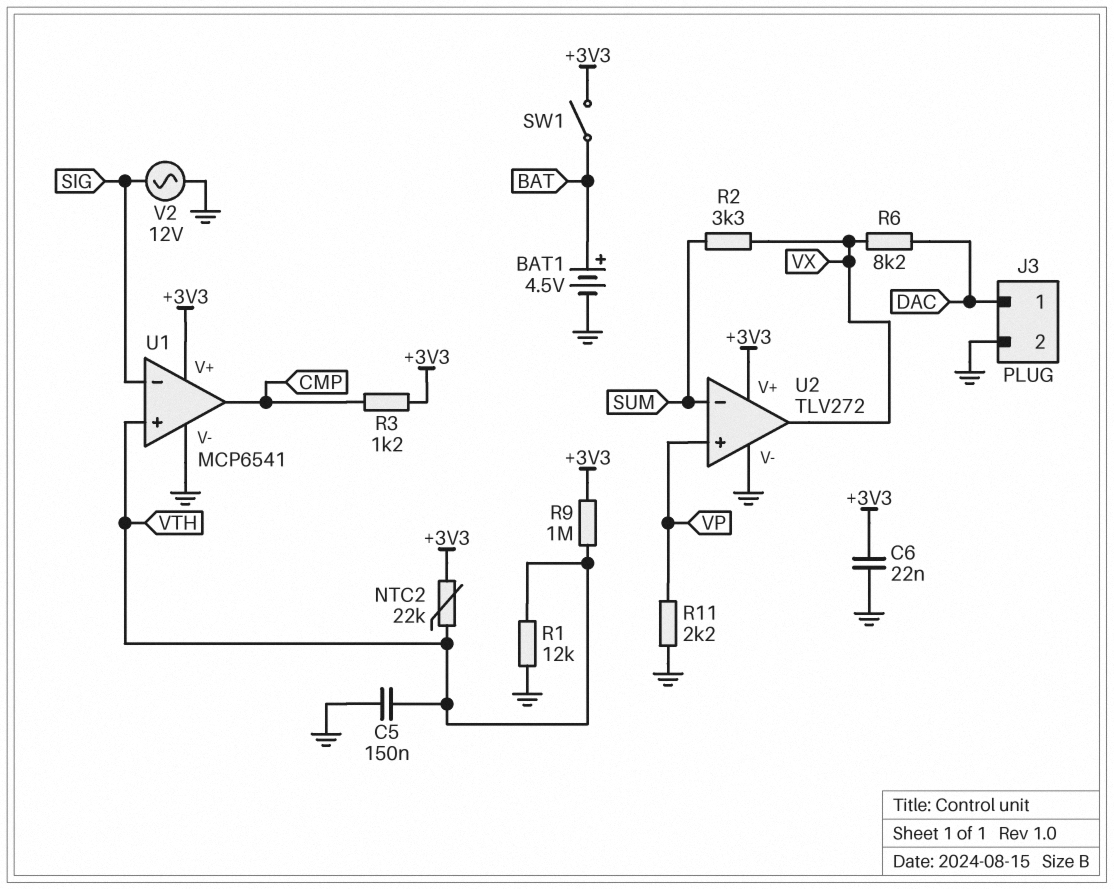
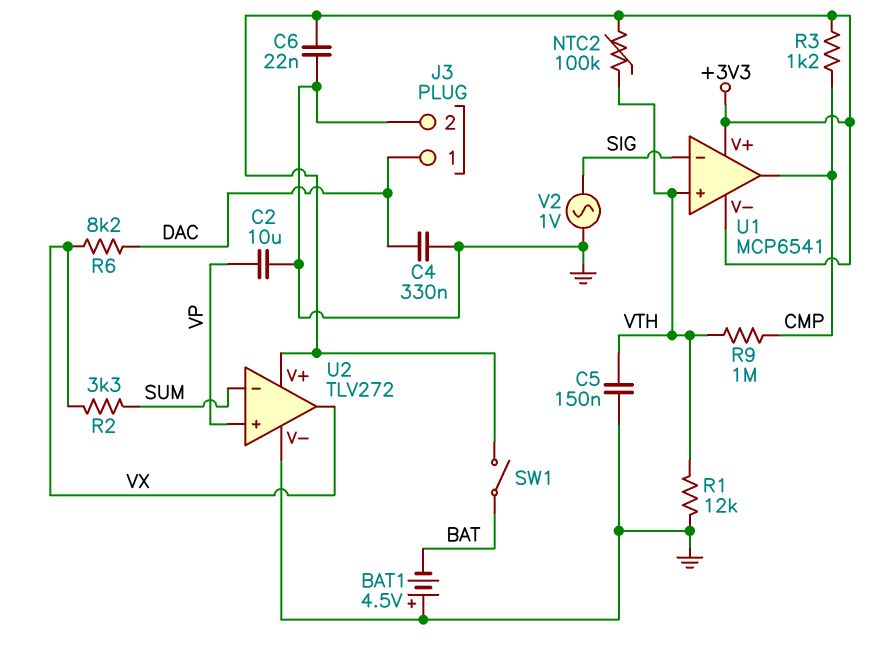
BAT1: 4.5V (plus BAT, minus GND) -> 4.5V (plus GND, minus BAT)
C2: none -> 10uF (GND, VP)
C4: none -> 330nF (DAC, GND)
NTC2: 22k (+3V3, VTH) -> 100k (+3V3, VTH)
R9: 1M (+3V3, VTH) -> 1M (CMP, VTH)
R11: 2.2k (GND, VP) -> none
U1 pin V-: GND -> +3V3
V2: AC 12V (GND, SIG) -> AC 1V (GND, SIG)

